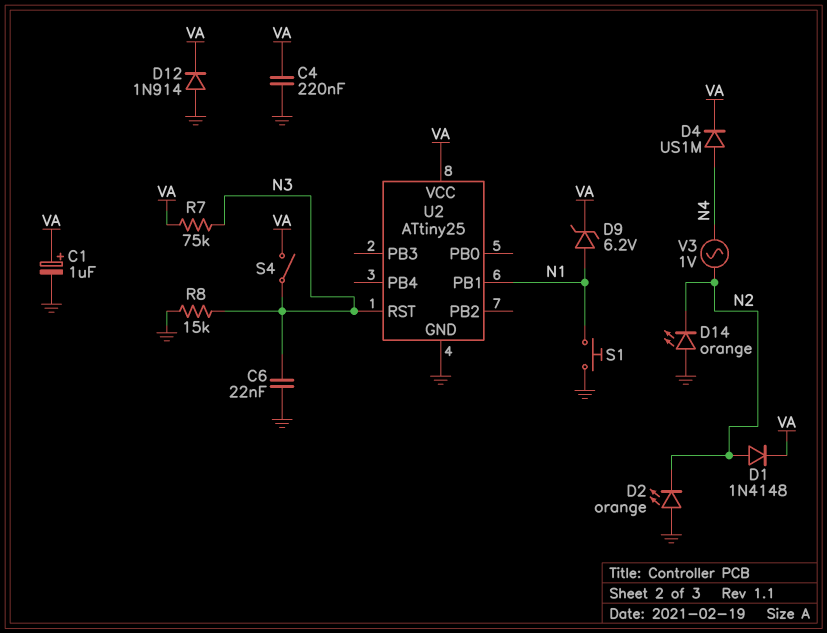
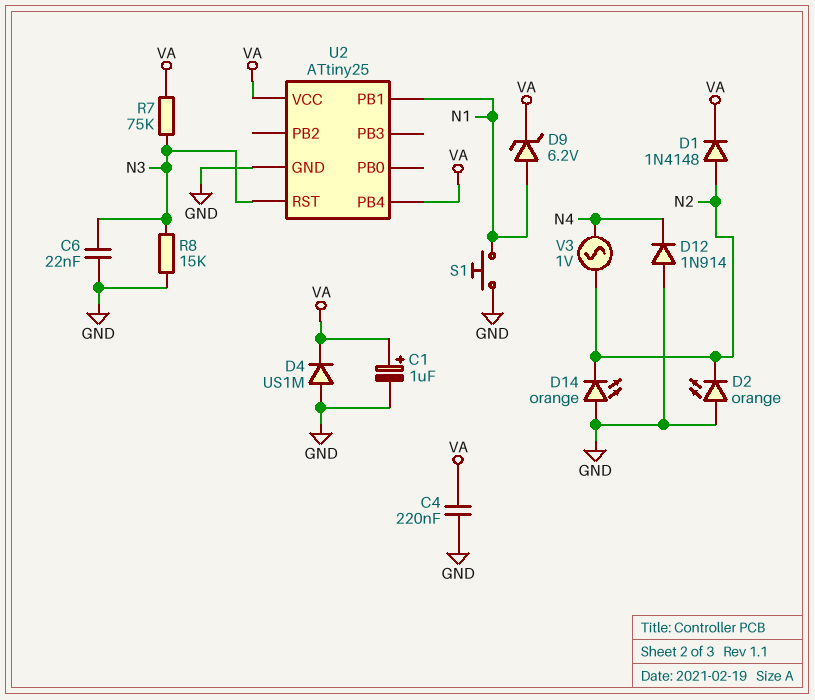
D4: diode US1M (A N4, K VA) -> diode US1M (A GND, K VA)
D12: diode 1N914 (A GND, K VA) -> diode 1N914 (A GND, K N4)
S4: switch (N3, VA) -> none
U2 pin PB4: none -> VA

